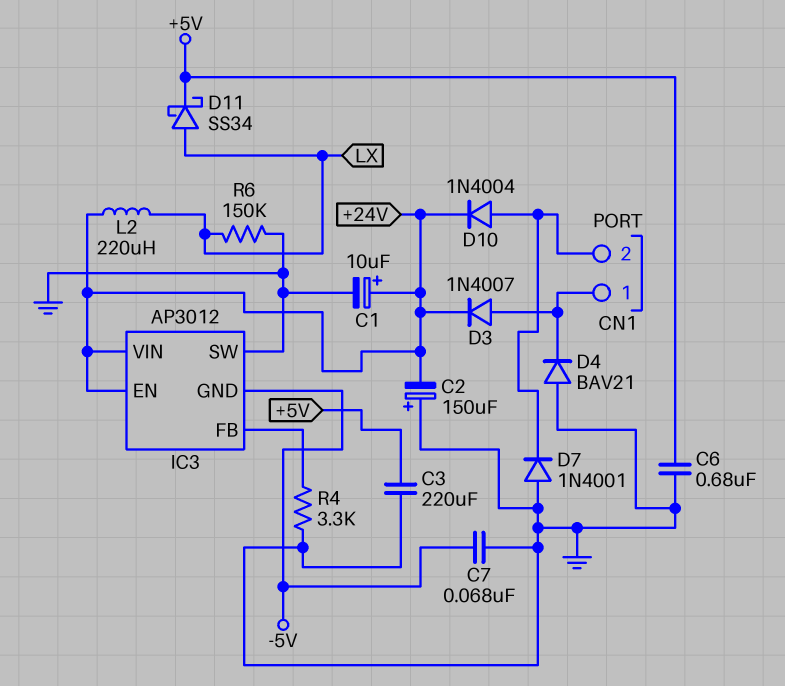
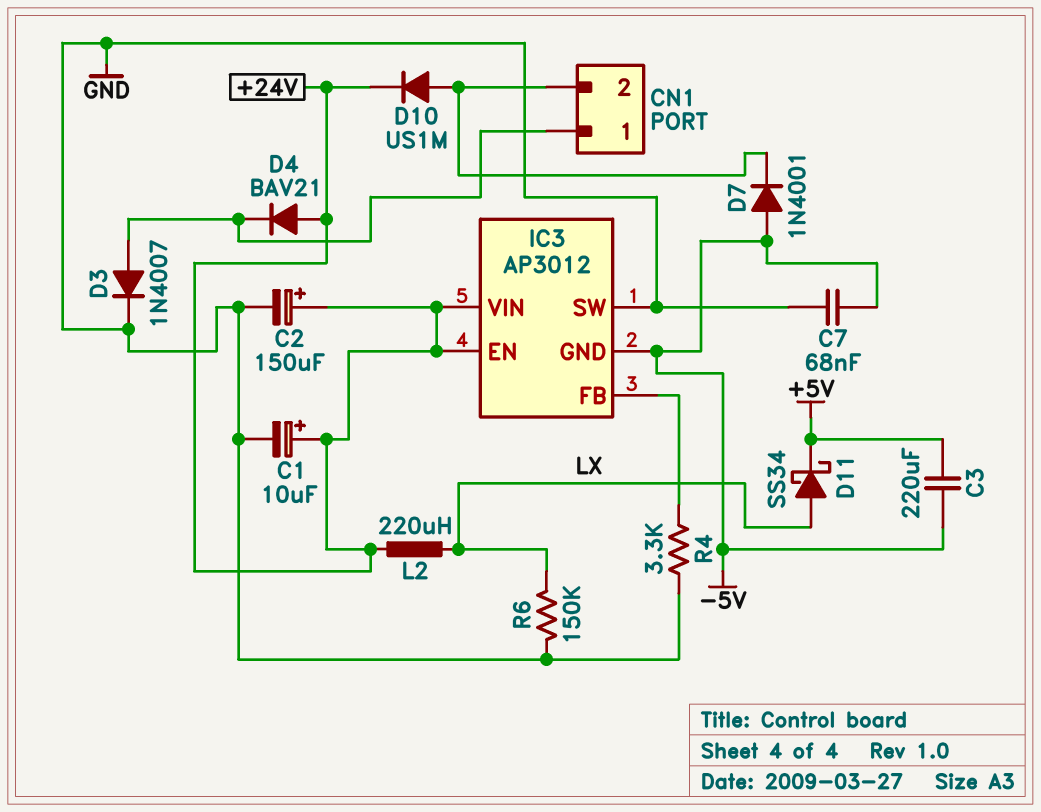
C2: 150uF (plus GND, minus +24V) -> 150uF (plus +24V, minus GND)
C3: 220uF (+5V, GND) -> 220uF (+5V, -5V)
C6: 680nF (+5V, GND) -> none
D3: diode 1N4007 (A CN1/1, K +24V) -> diode 1N4007 (A CN1/1, K GND)
D4: diode BAV21 (A GND, K CN1/1) -> diode BAV21 (A +24V, K CN1/1)
D7: diode 1N4001 (A GND, K CN1/2) -> diode 1N4001 (A -5V, K CN1/2)
D10: diode 1N4004 (A CN1/2, K +24V) -> diode US1M (A CN1/2, K +24V)

